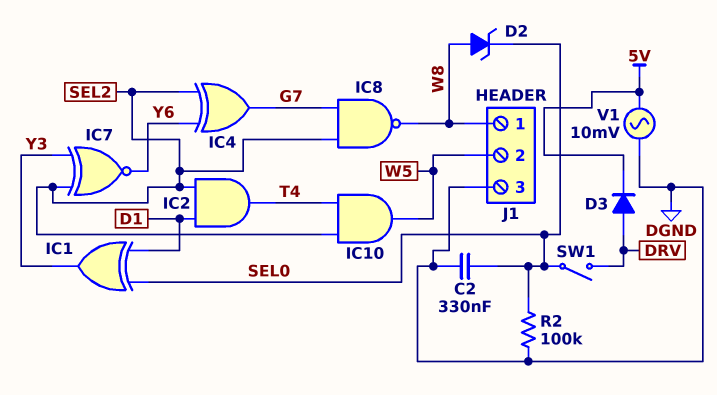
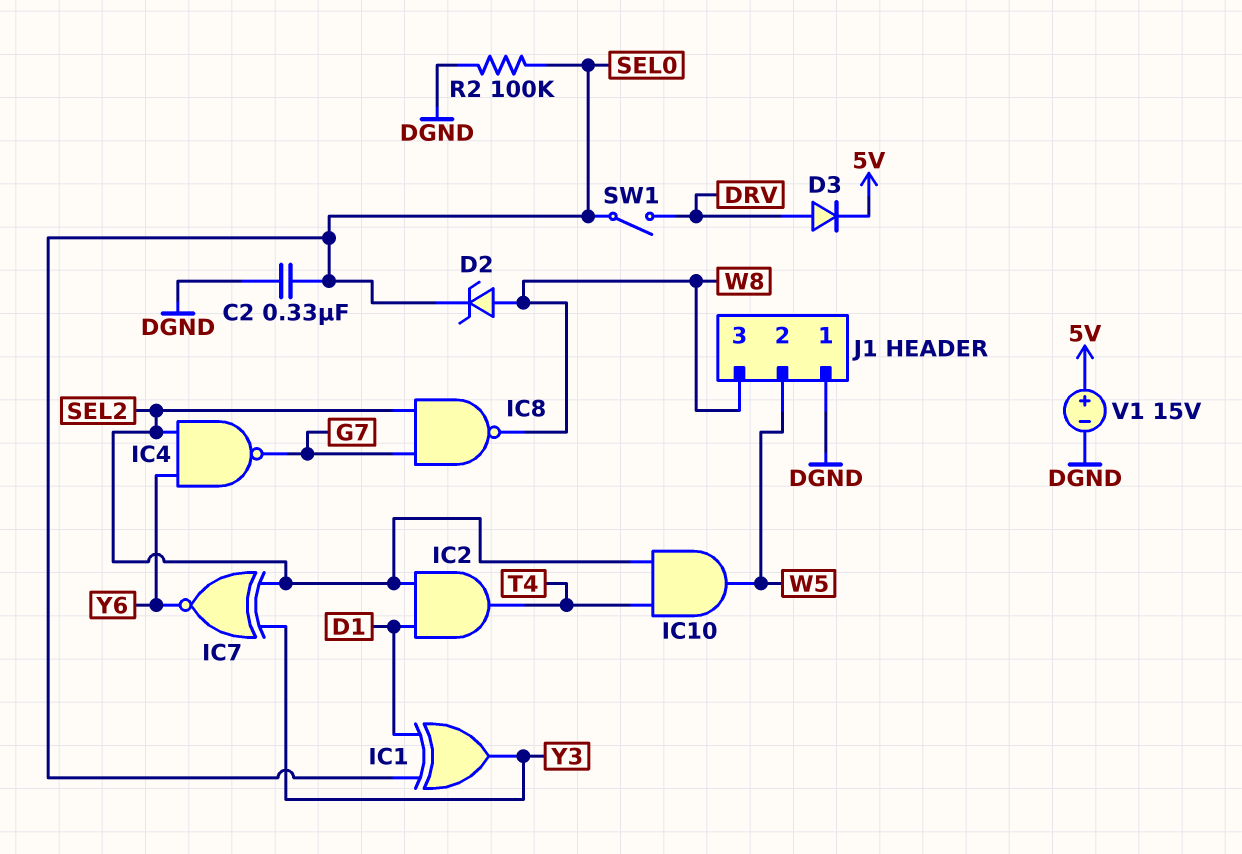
IC4: XOR (in SEL2, in Y6, out G7) -> NAND (in SEL2, in Y6, out G7)
J1 pin 1: W8 -> DGND
J1 pin 3: DGND -> W8
V1: AC 10mV (5V, DGND) -> 15V (plus 5V, minus DGND)

